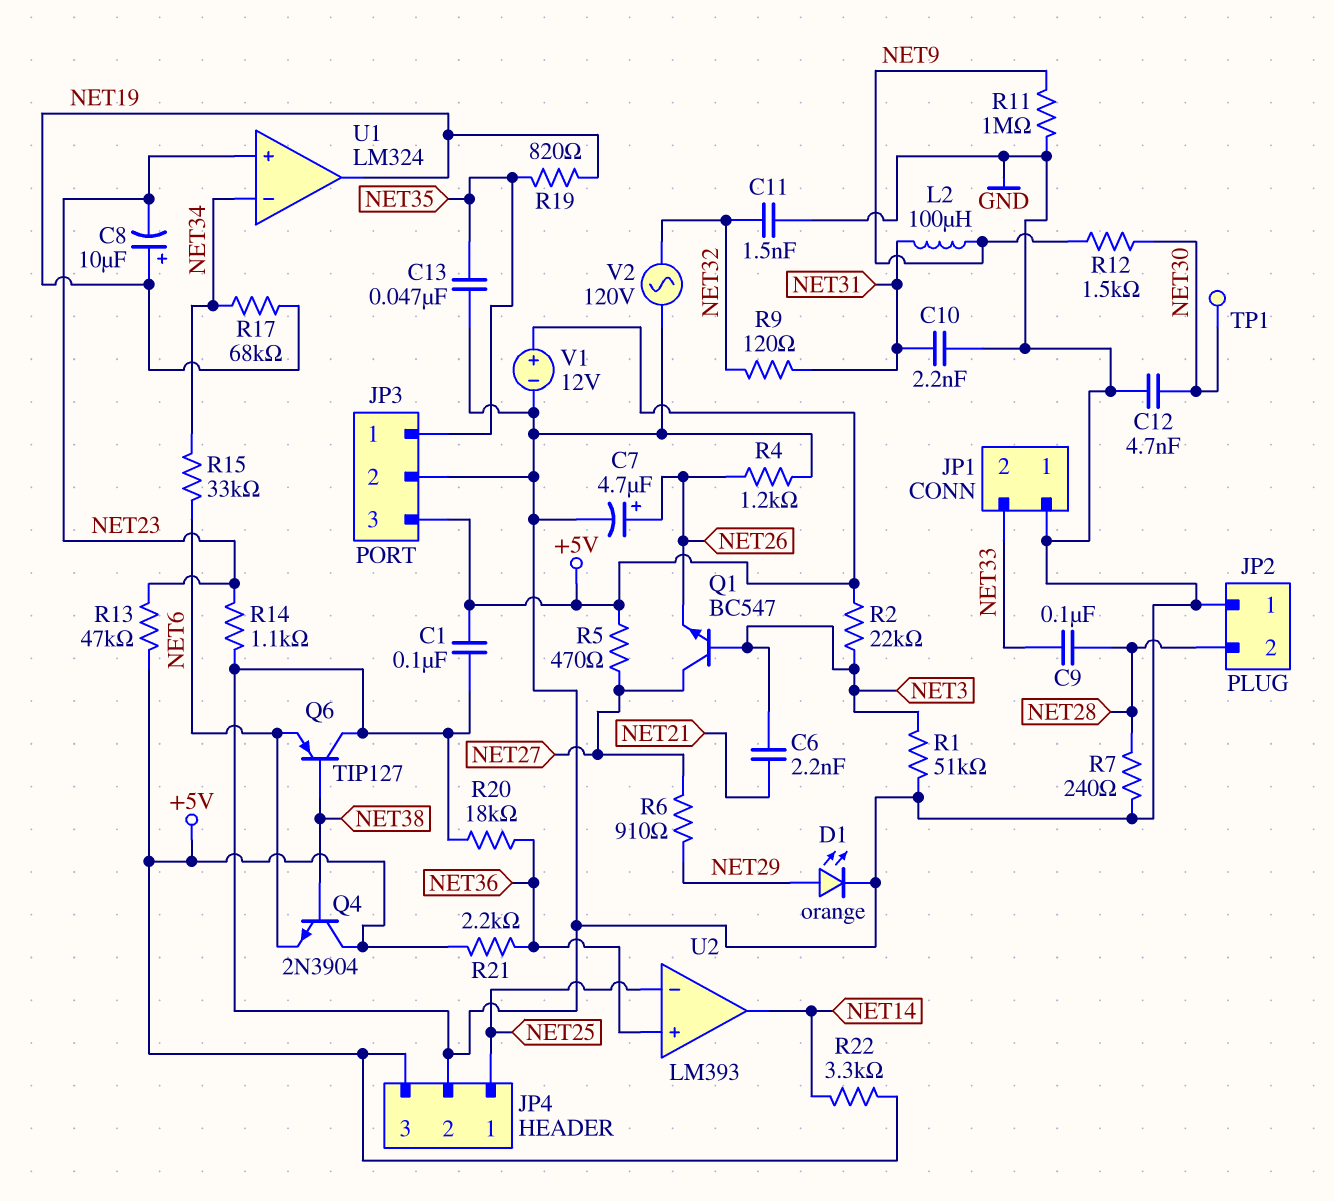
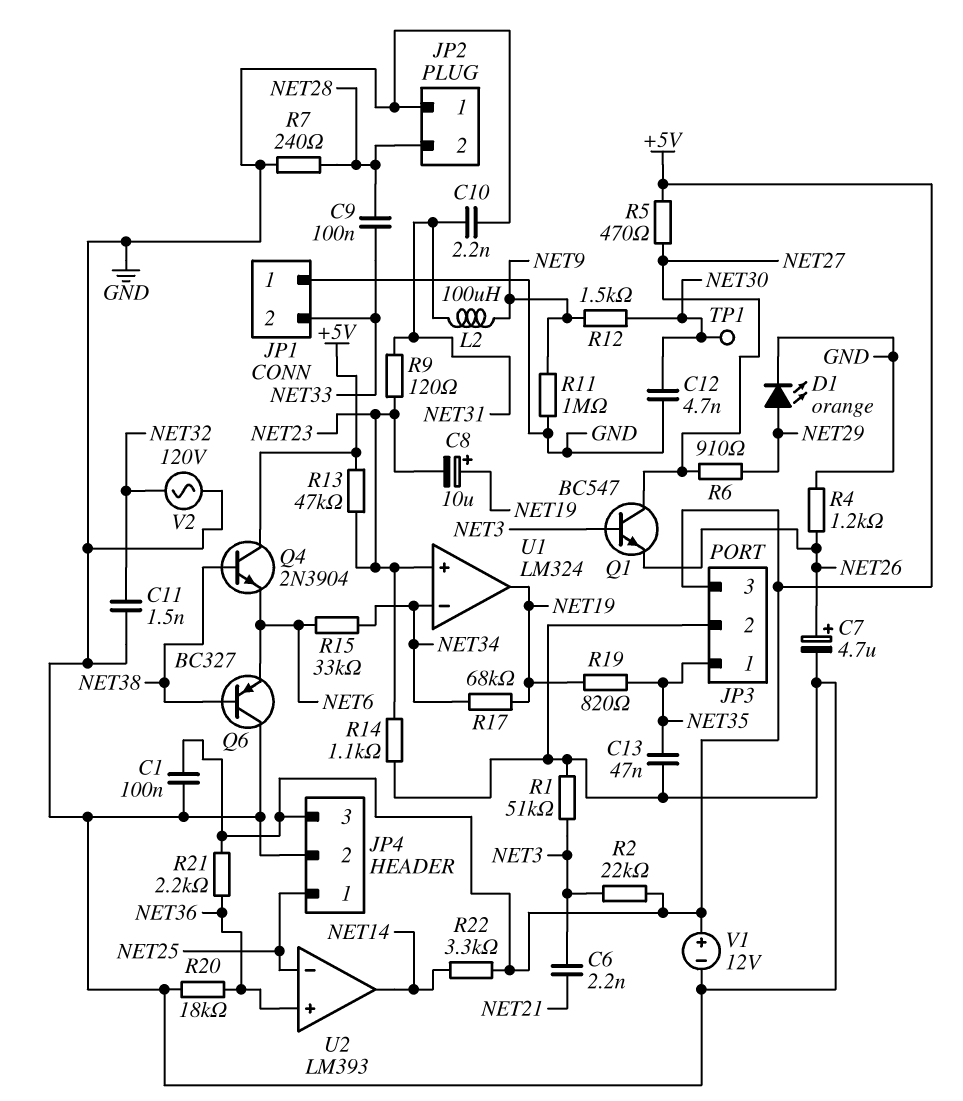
Q6: PNP TIP127 (B NET38, C GND, E NET6) -> PNP BC327 (B NET38, C GND, E NET6)
R9: 120 (NET31, NET32) -> 120 (NET23, NET31)

